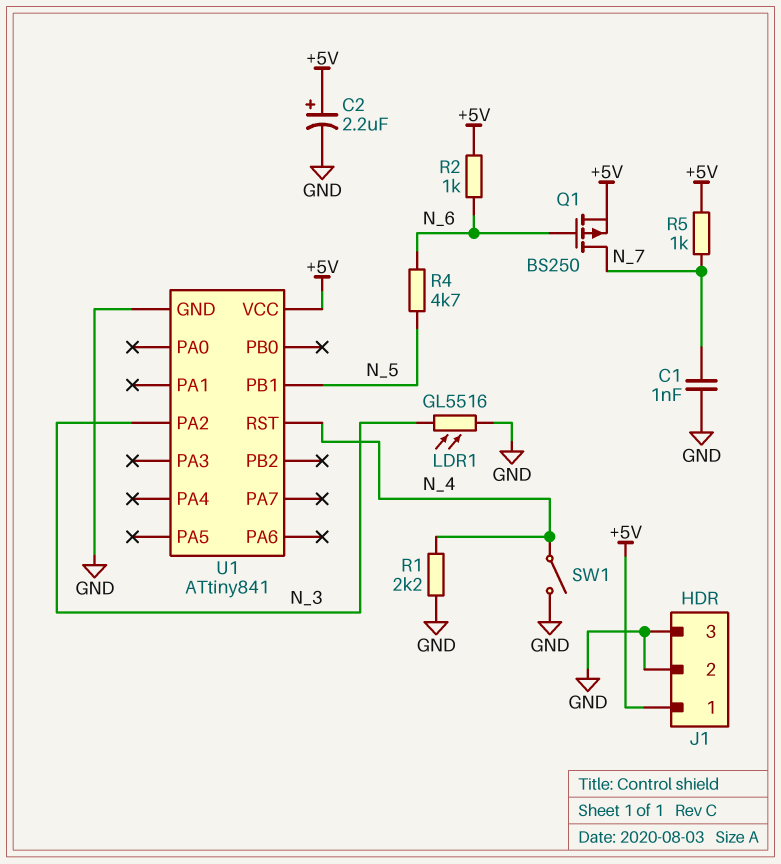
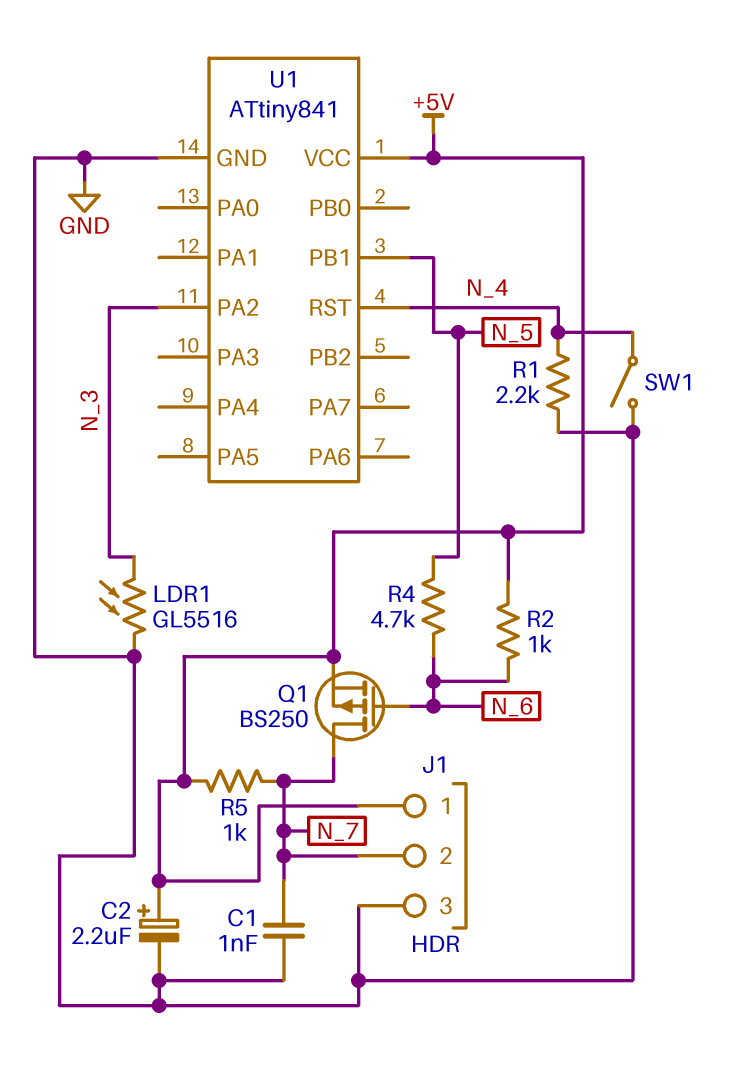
J1 pin 2: GND -> N_7

